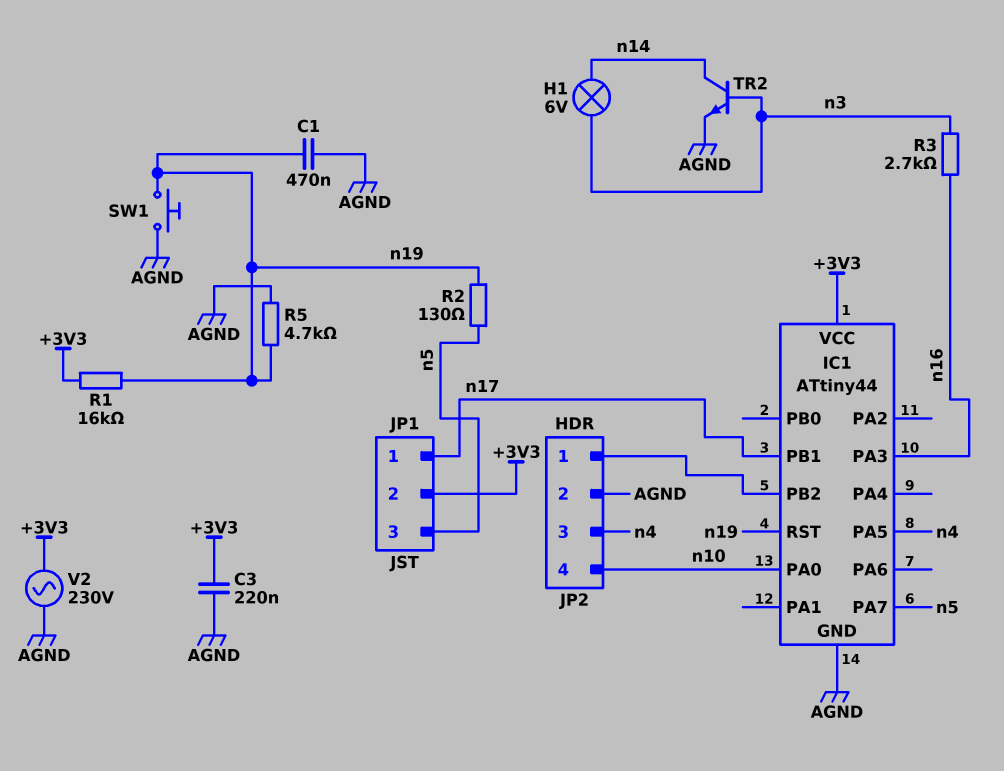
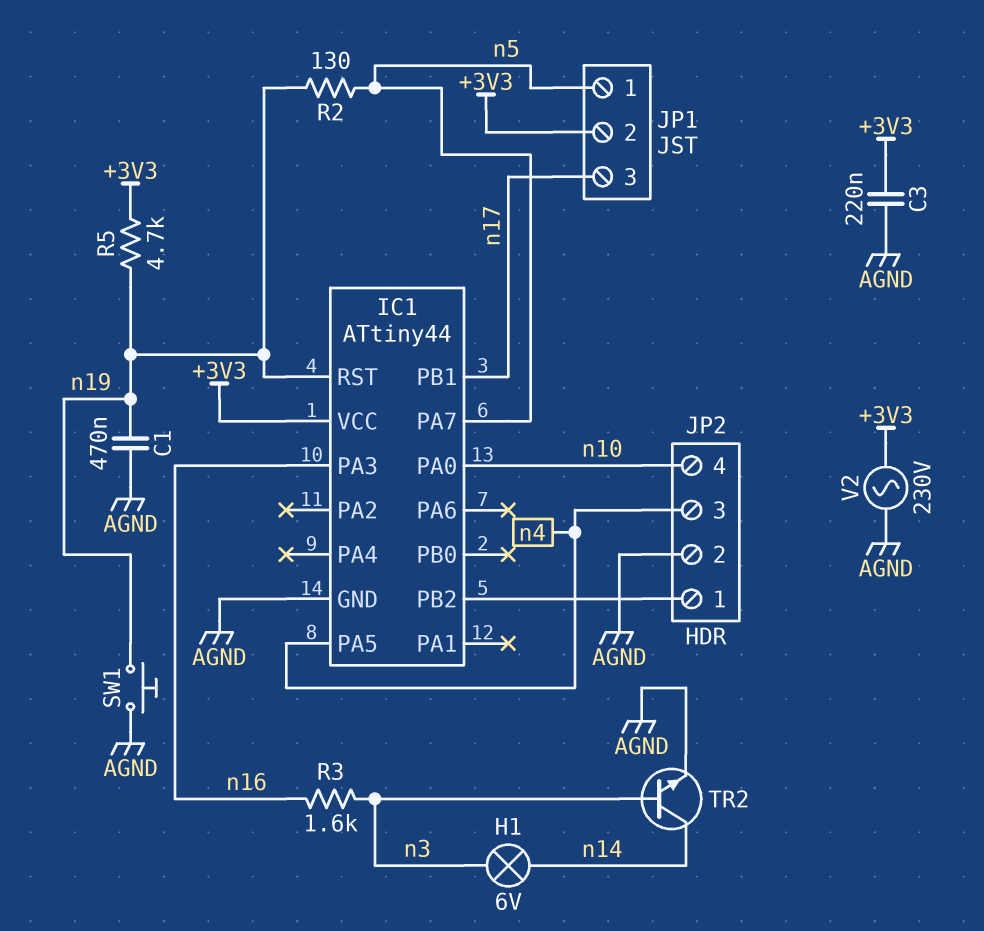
JP1 pin 1: n17 -> n5
JP1 pin 3: n5 -> n17
R1: 16k (+3V3, n19) -> none
R3: 2.7k (n3, n16) -> 1.6k (n3, n16)
R5: 4.7k (AGND, n19) -> 4.7k (+3V3, n19)

